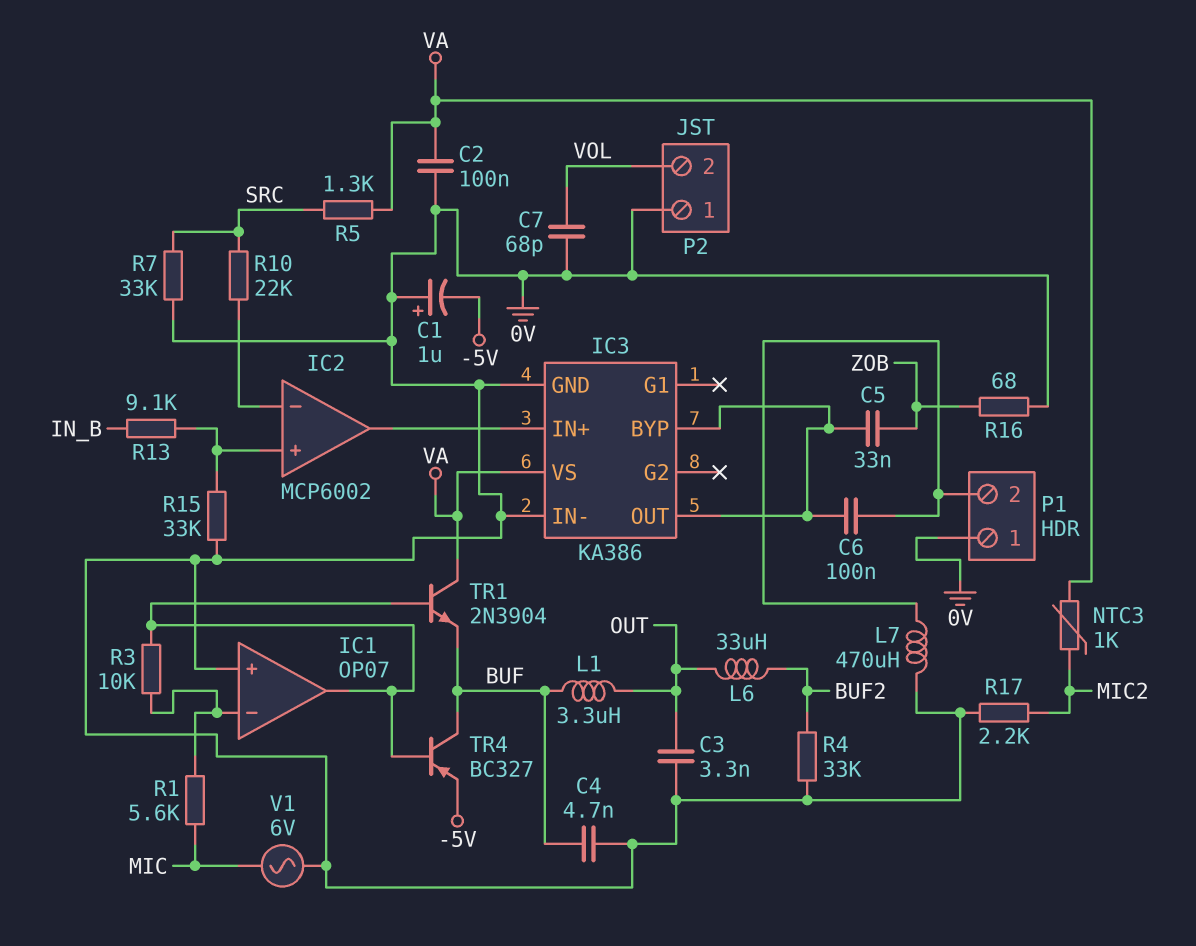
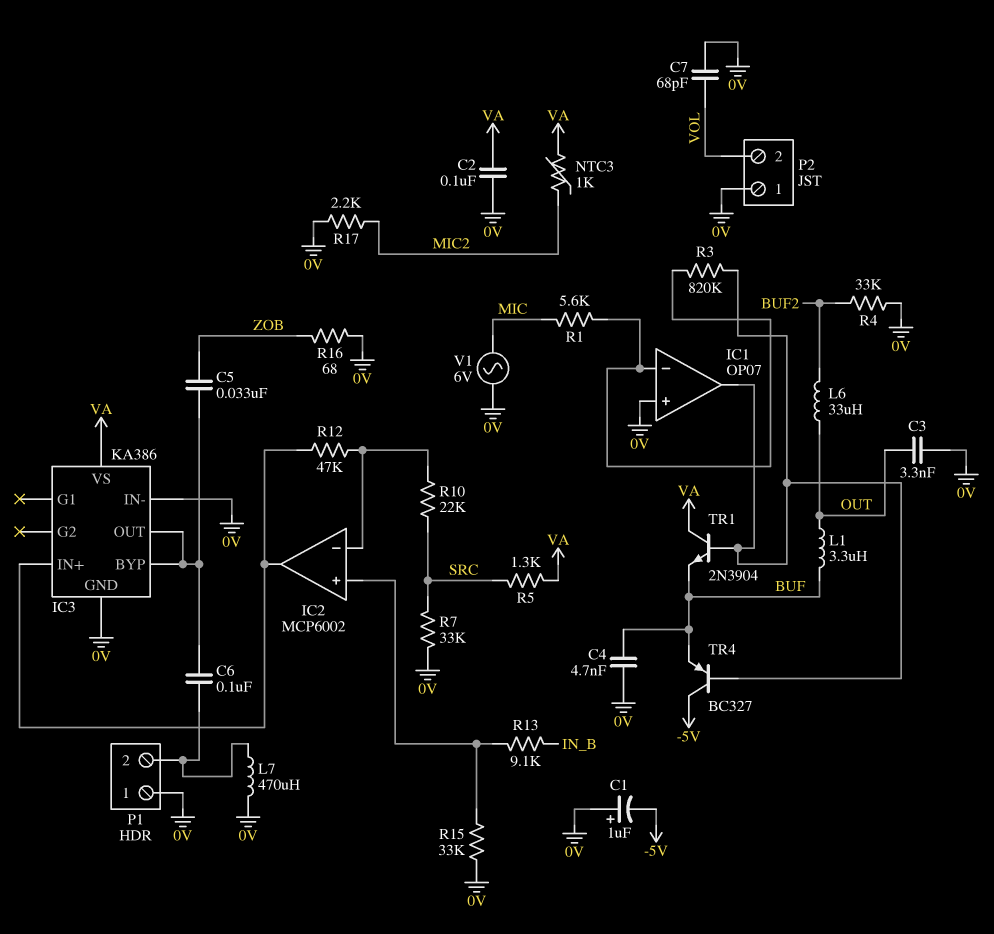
R3: 10k (IC1/in-, IC1/out) -> 820k (IC1/in-, IC1/out)
R12: none -> 47k (IC2/in-, IC2/out)
TR4: PNP BC327 (B IC1/out, C BUF, E -5V) -> PNP BC327 (B IC1/out, C -5V, E BUF)

